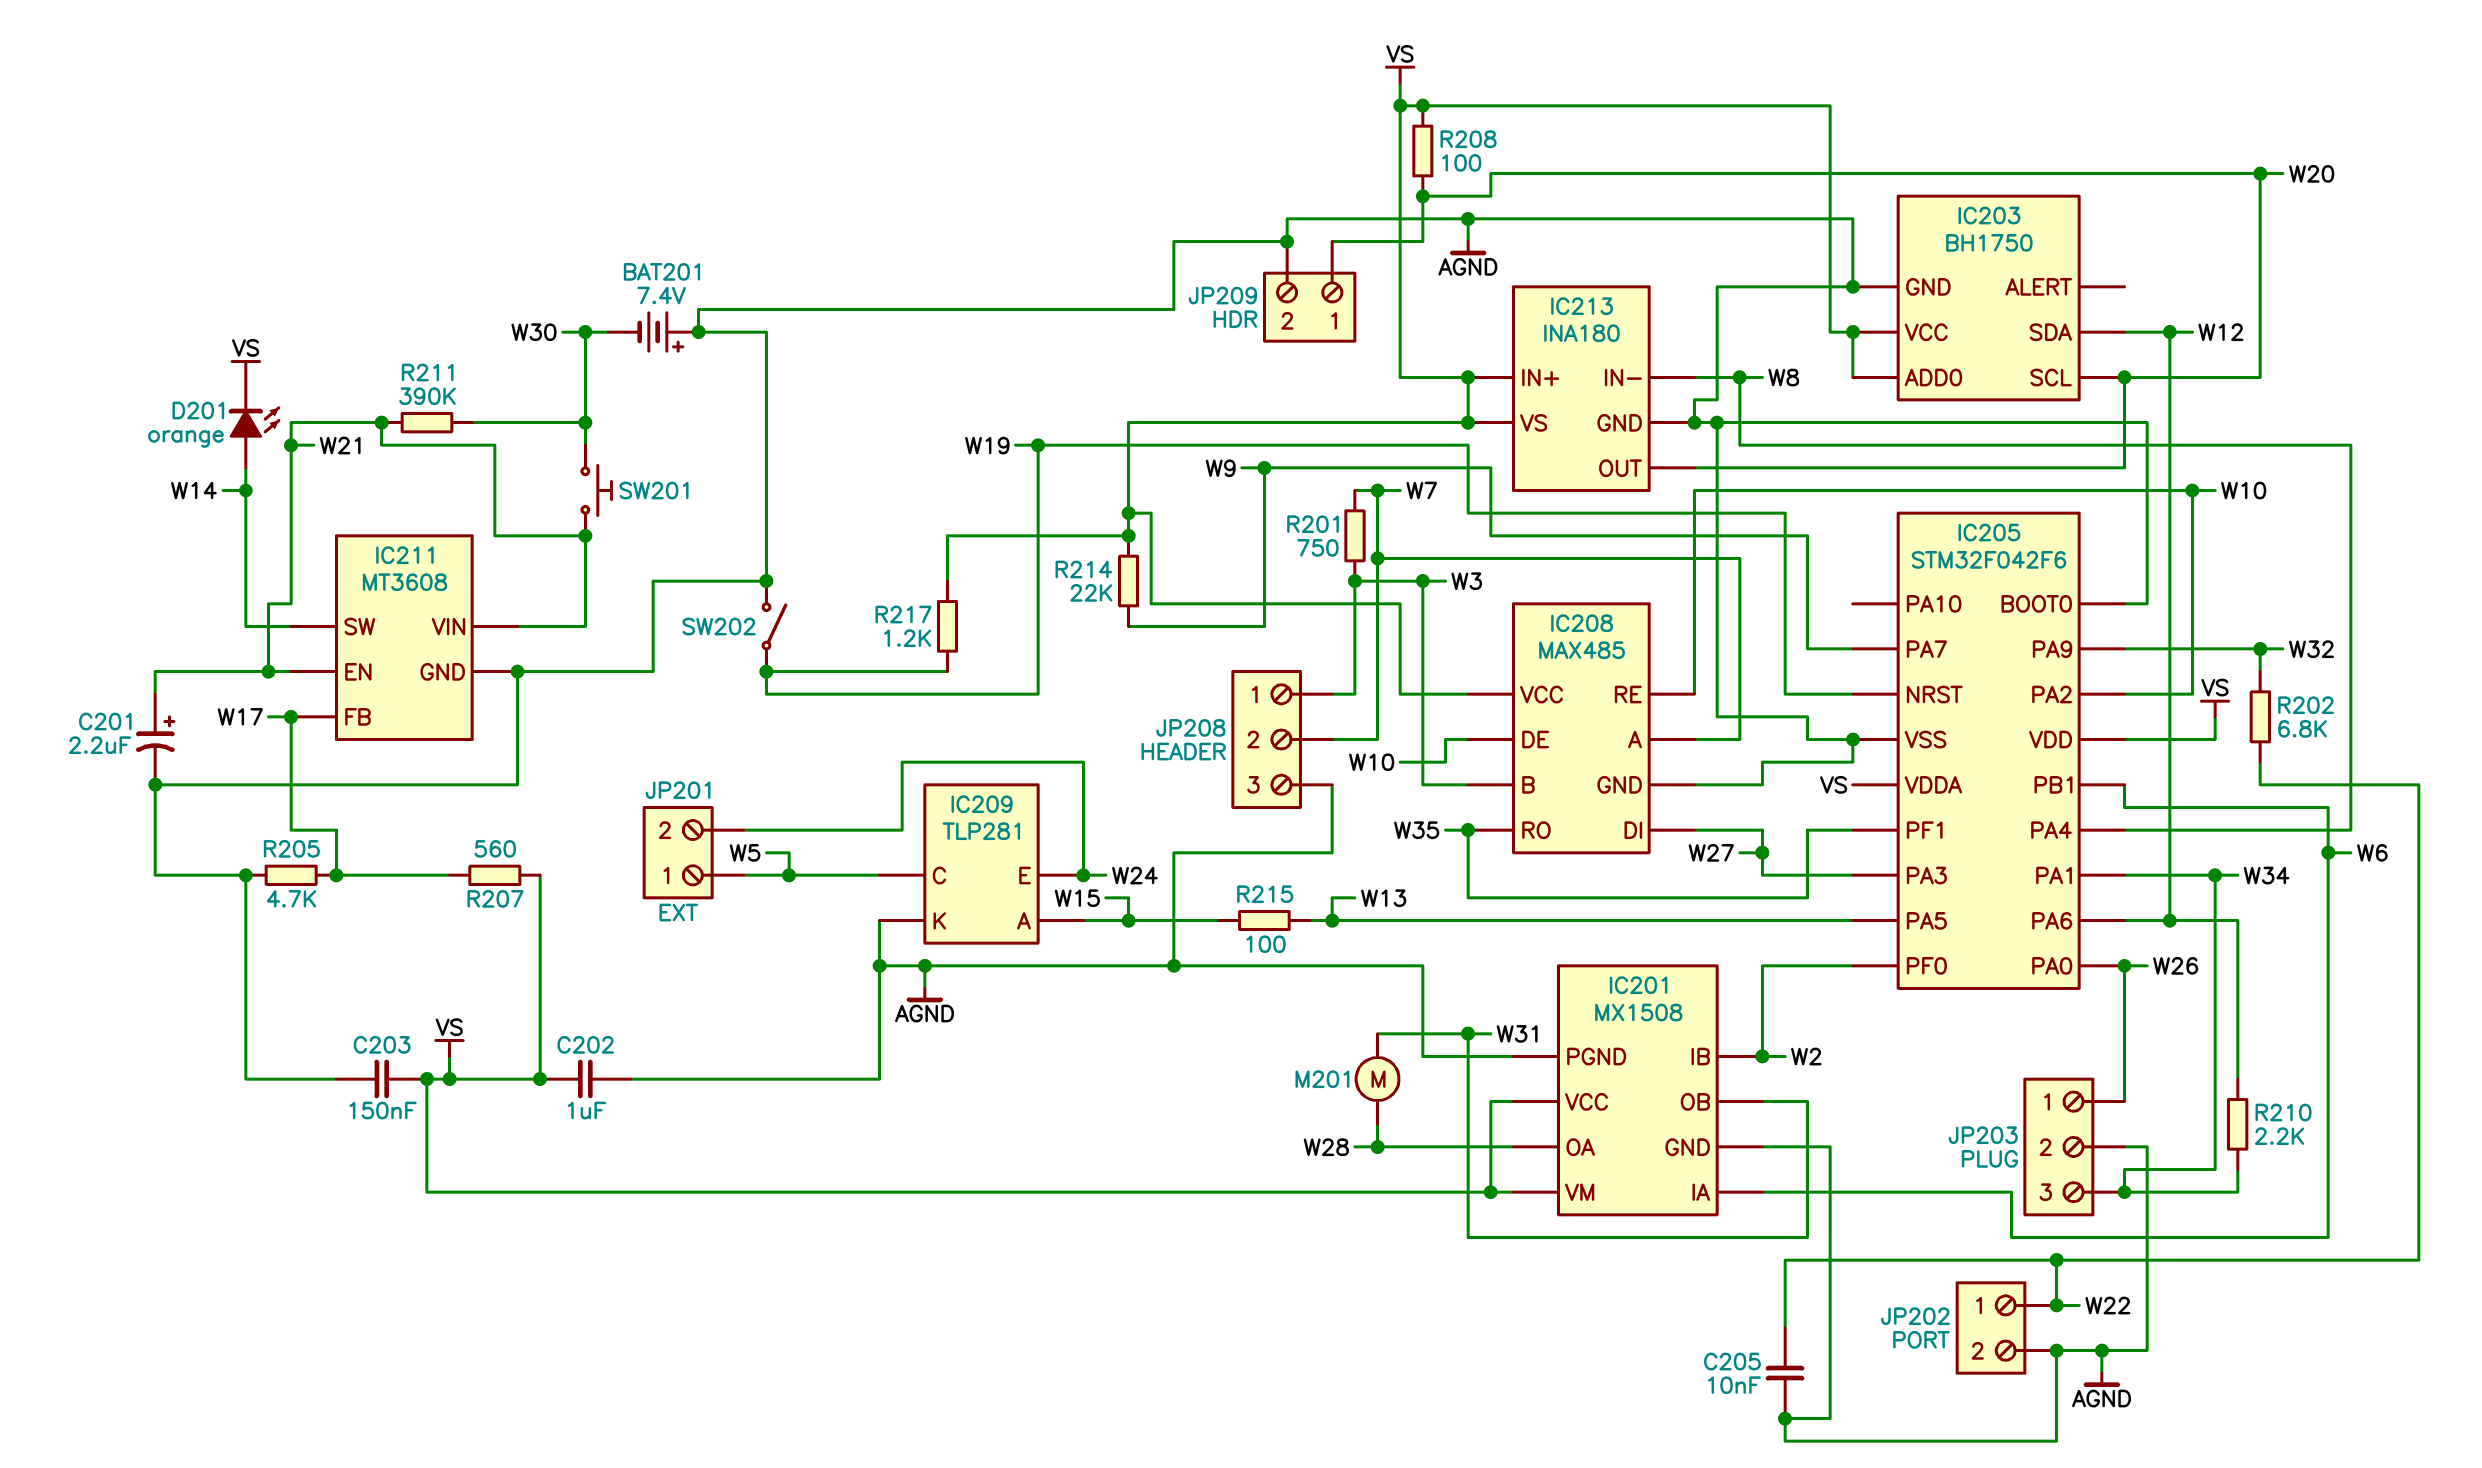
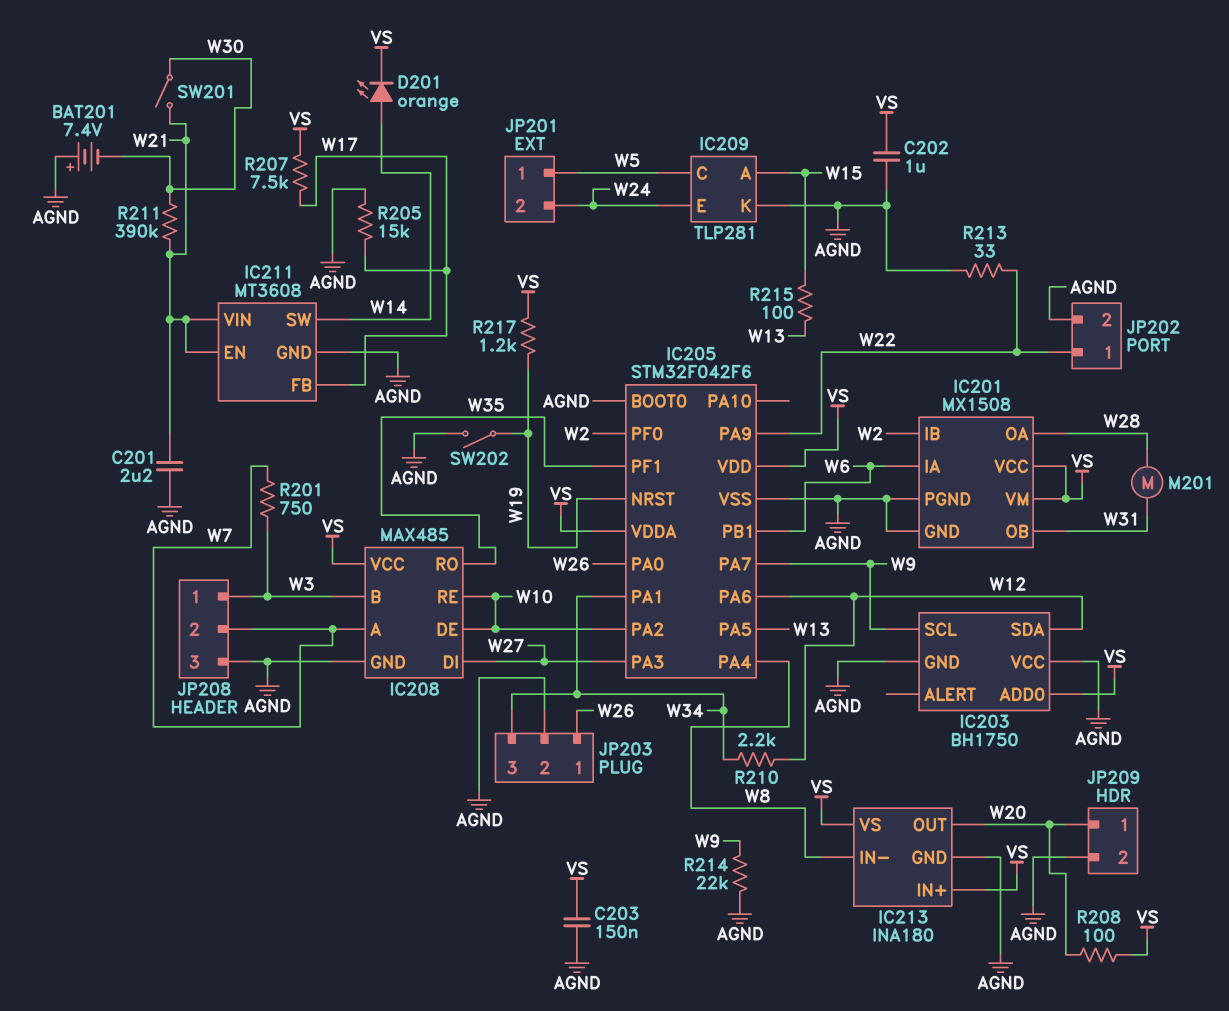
C201: 2.2uF (plus W21, minus AGND) -> 2.2uF (AGND, W21)
C205: 10nF (AGND, W22) -> none
IC203 pin SCL: W20 -> W9
IC203 pin VCC: VS -> AGND
IC205 pin PA9: W32 -> W22
R202: 6.8k (W22, W32) -> none
R205: 4.7k (AGND, W17) -> 15k (AGND, W17)
R207: 560 (VS, W17) -> 7.5k (VS, W17)
R213: none -> 33 (AGND, W22)
R214: 22k (VS, W9) -> 22k (AGND, W9)
SW201: button (W21, W30) -> switch (W21, W30)

